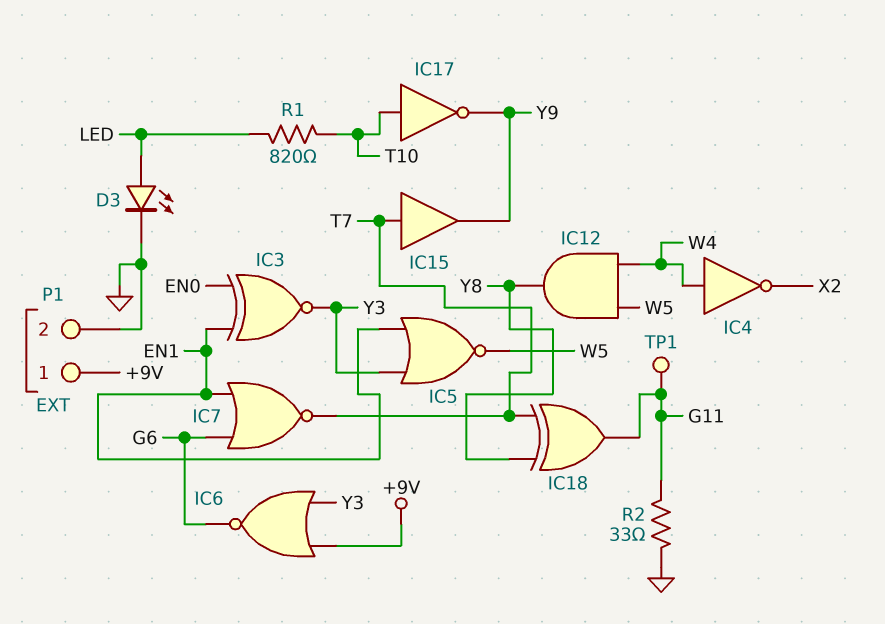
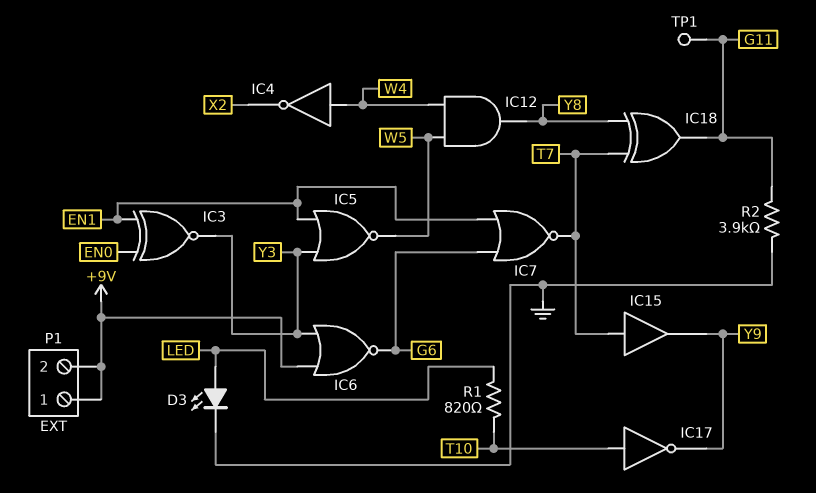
P1 pin 2: GND -> +9V
R2: 33 (G11, GND) -> 3.9k (G11, GND)

